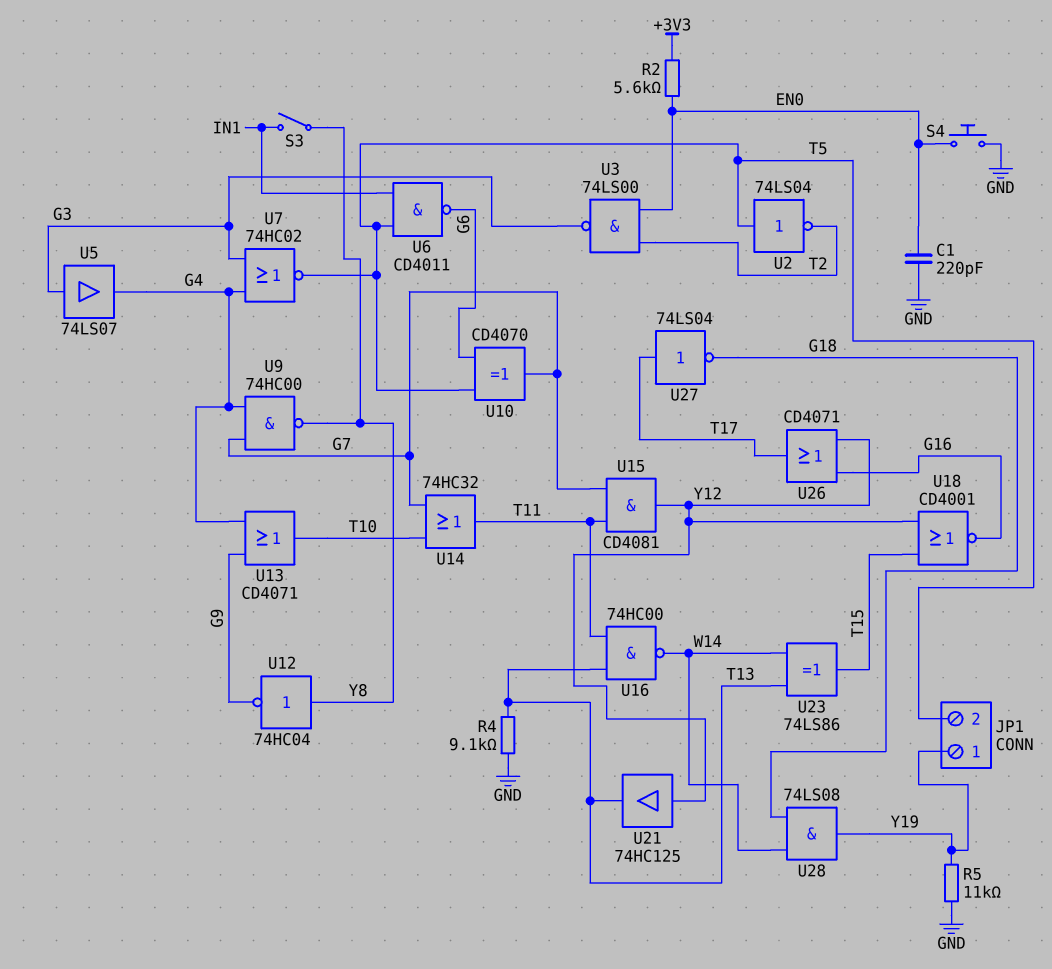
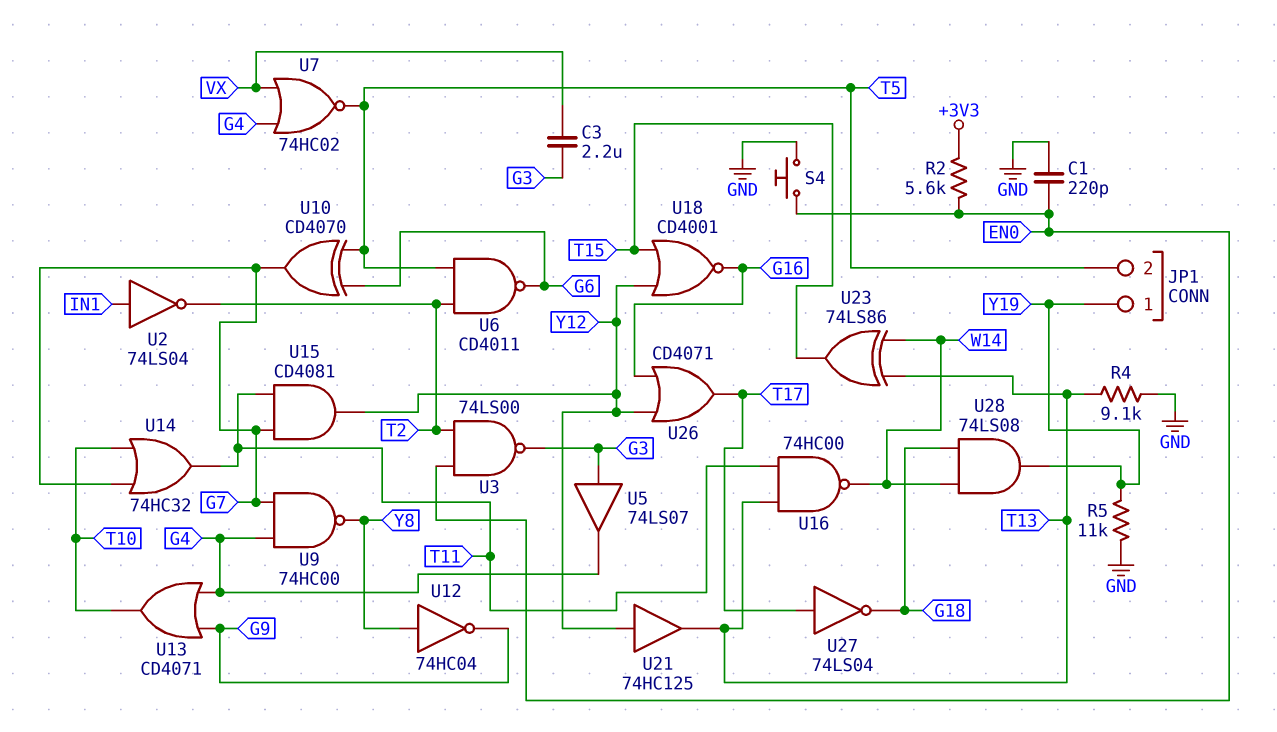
C3: none -> 2.2uF (G3, VX)
S3: switch (IN1, Y8) -> none
U2: NOT 74LS04 (in T5, out T2) -> NOT 74LS04 (in IN1, out T2)
U6: NAND CD4011 (in IN1, in T5, out G6) -> NAND CD4011 (in T2, in T5, out G6)
U7: NOR 74HC02 (in G3, in G4, out T5) -> NOR 74HC02 (in G4, in VX, out T5)

